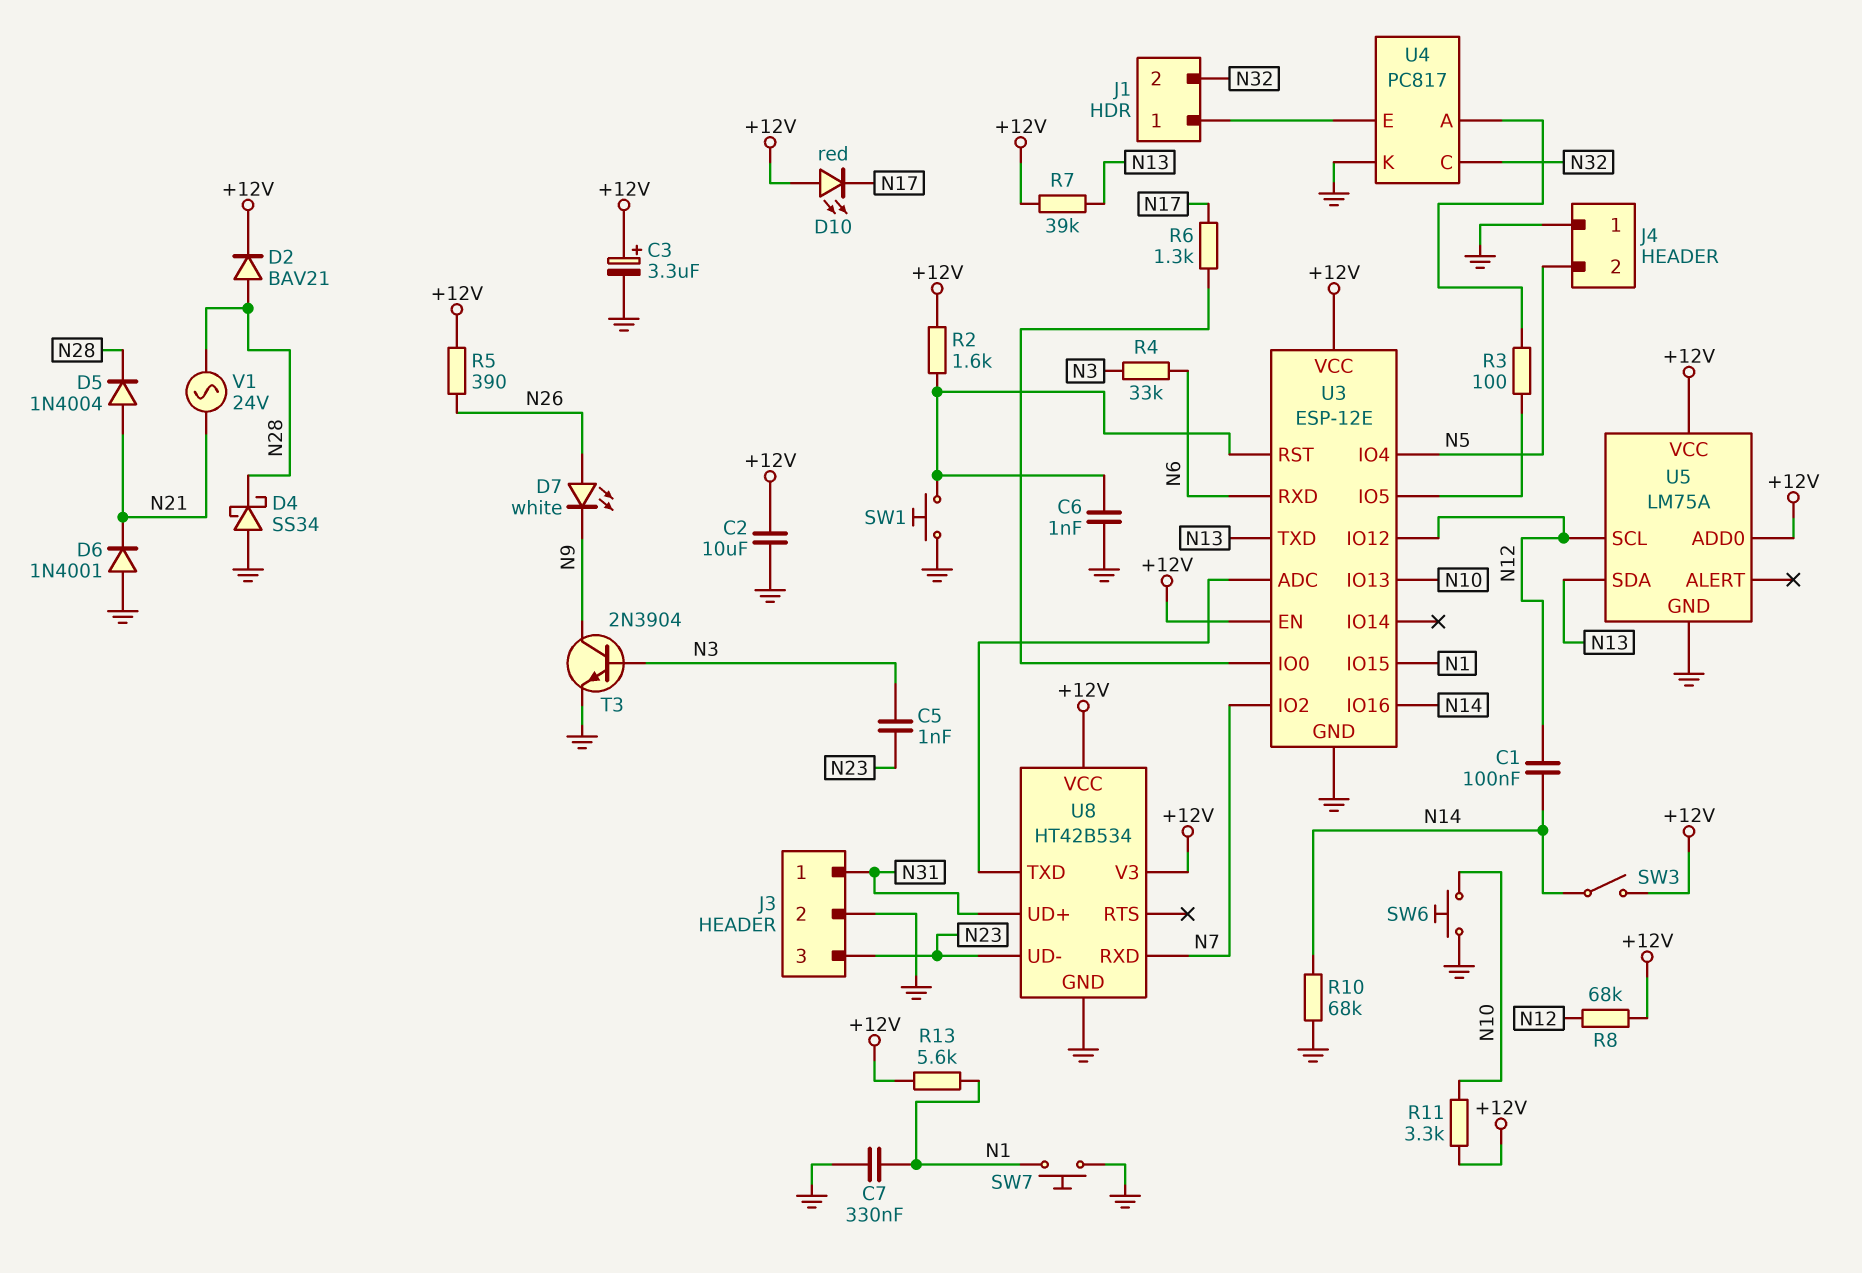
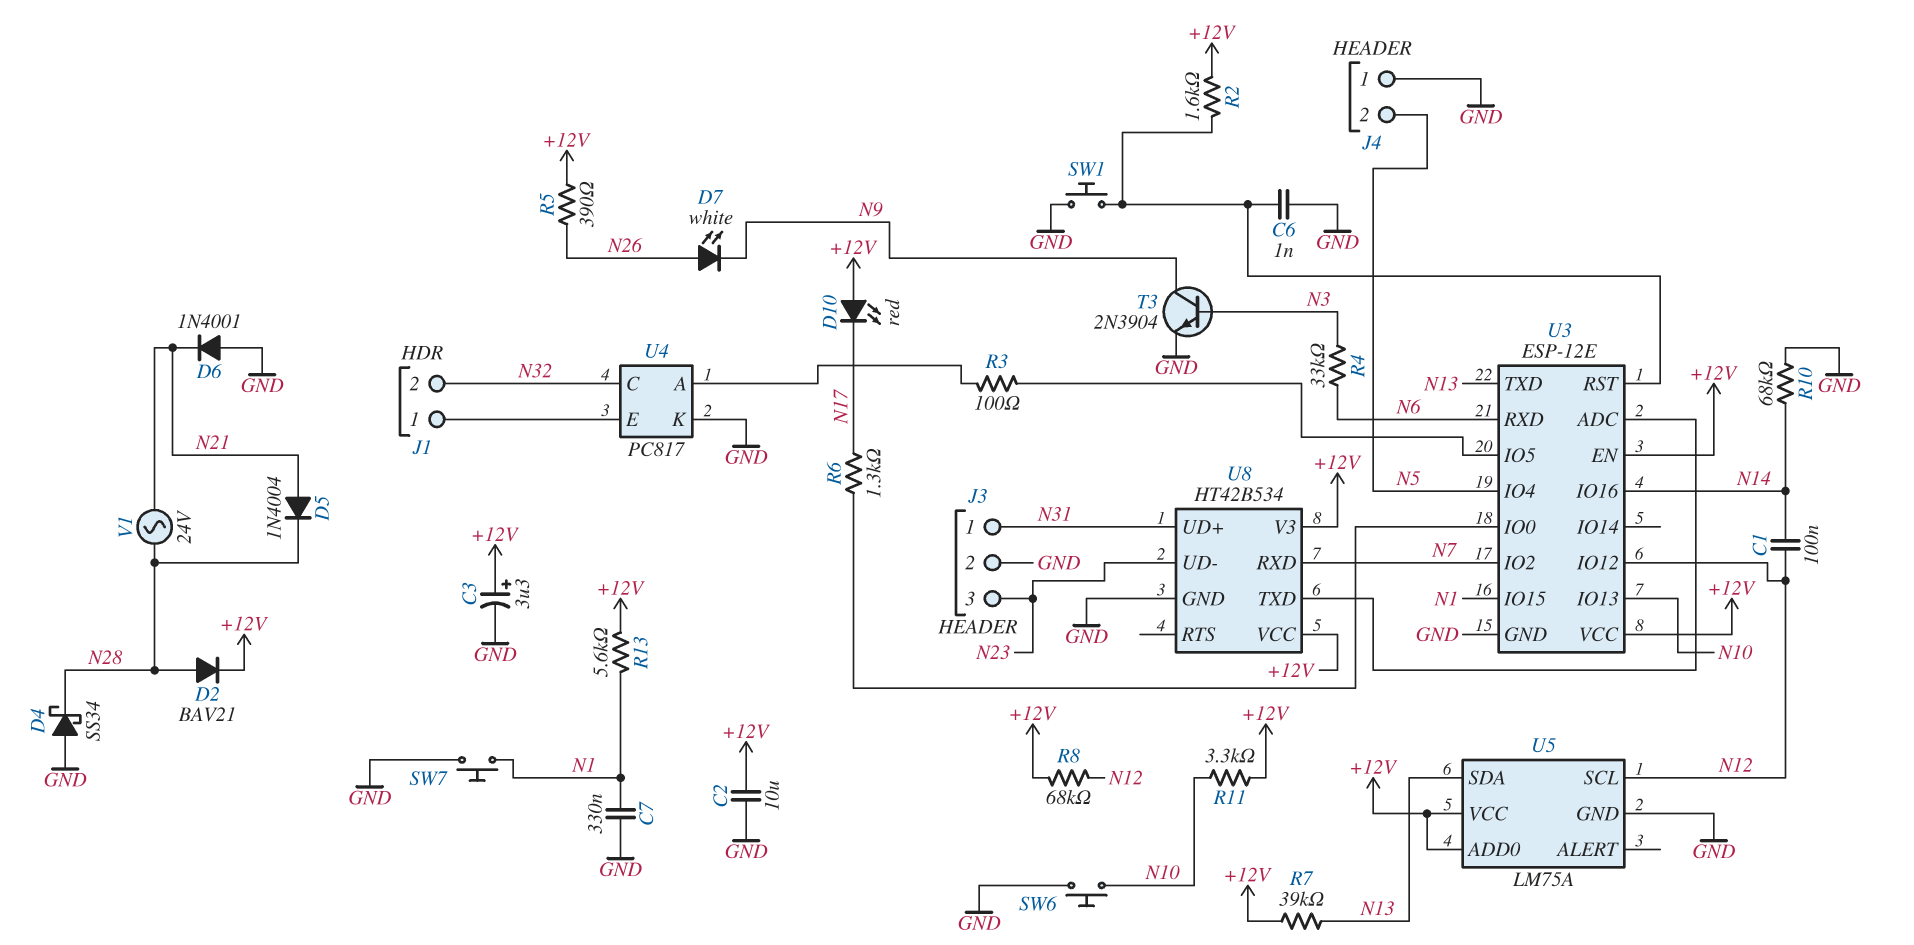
C5: 1nF (N3, N23) -> none
SW3: switch (+12V, N14) -> none

